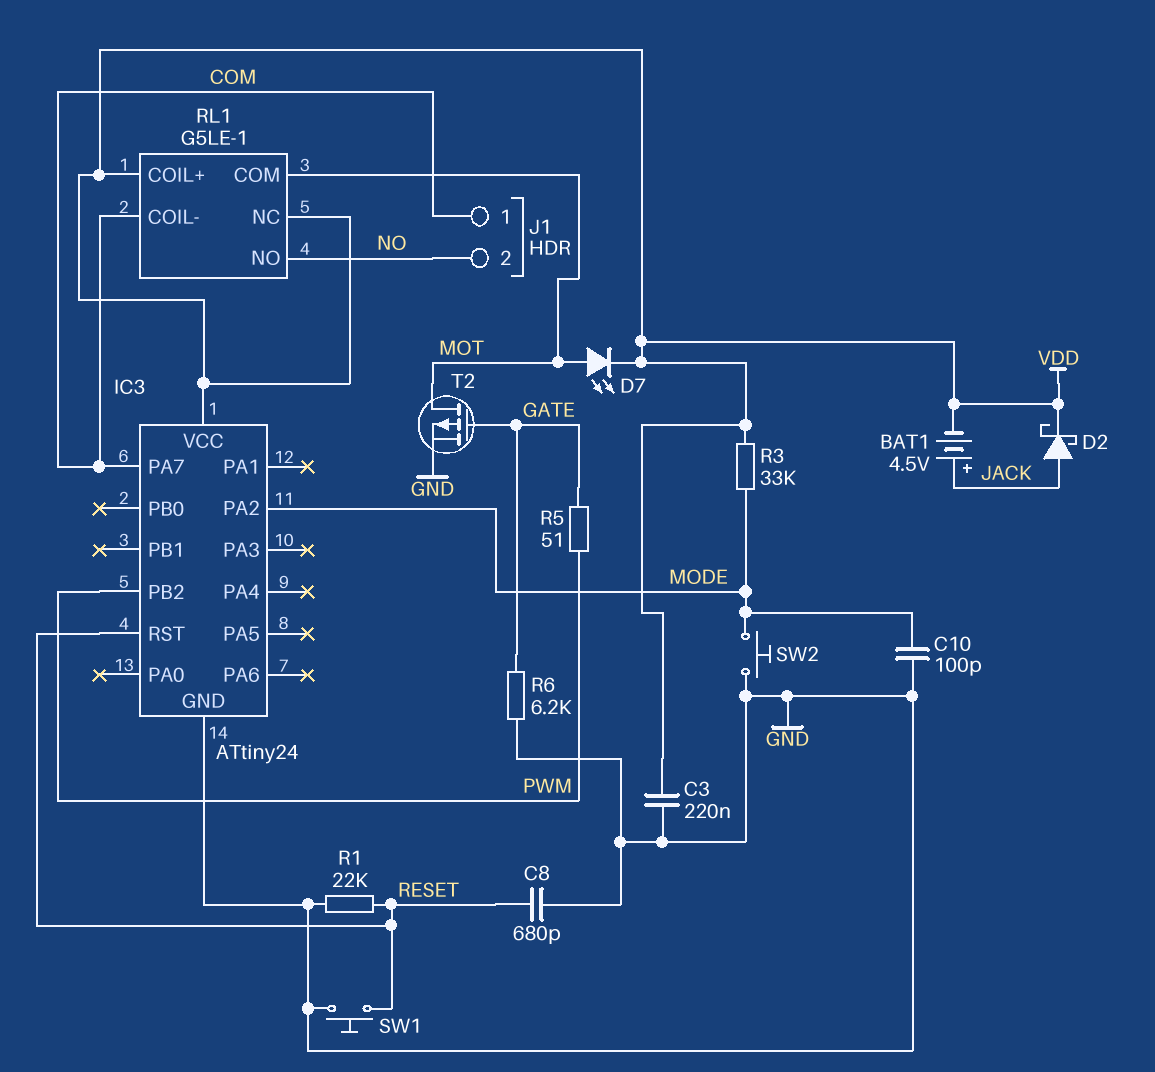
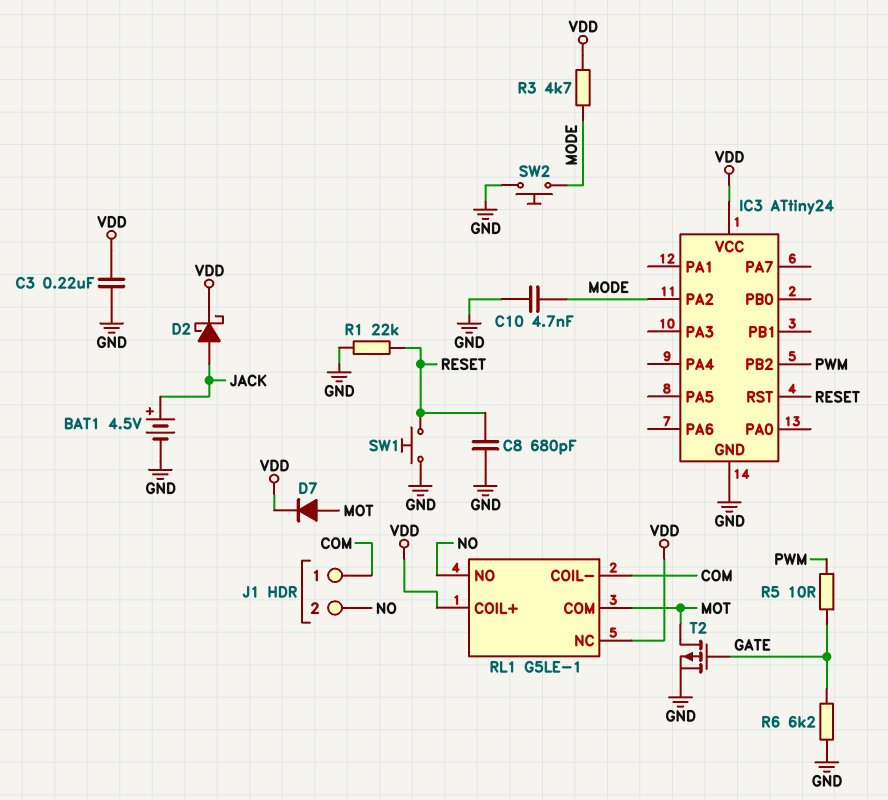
BAT1: 4.5V (plus JACK, minus VDD) -> 4.5V (plus JACK, minus GND)
C10: 100pF (GND, MODE) -> 4.7nF (GND, MODE)
D7: LED (A MOT, K VDD) -> diode (A MOT, K VDD)
IC3 pin PA7: COM -> none
R3: 33k (MODE, VDD) -> 4.7k (MODE, VDD)
R5: 51 (GATE, PWM) -> 10 (GATE, PWM)

